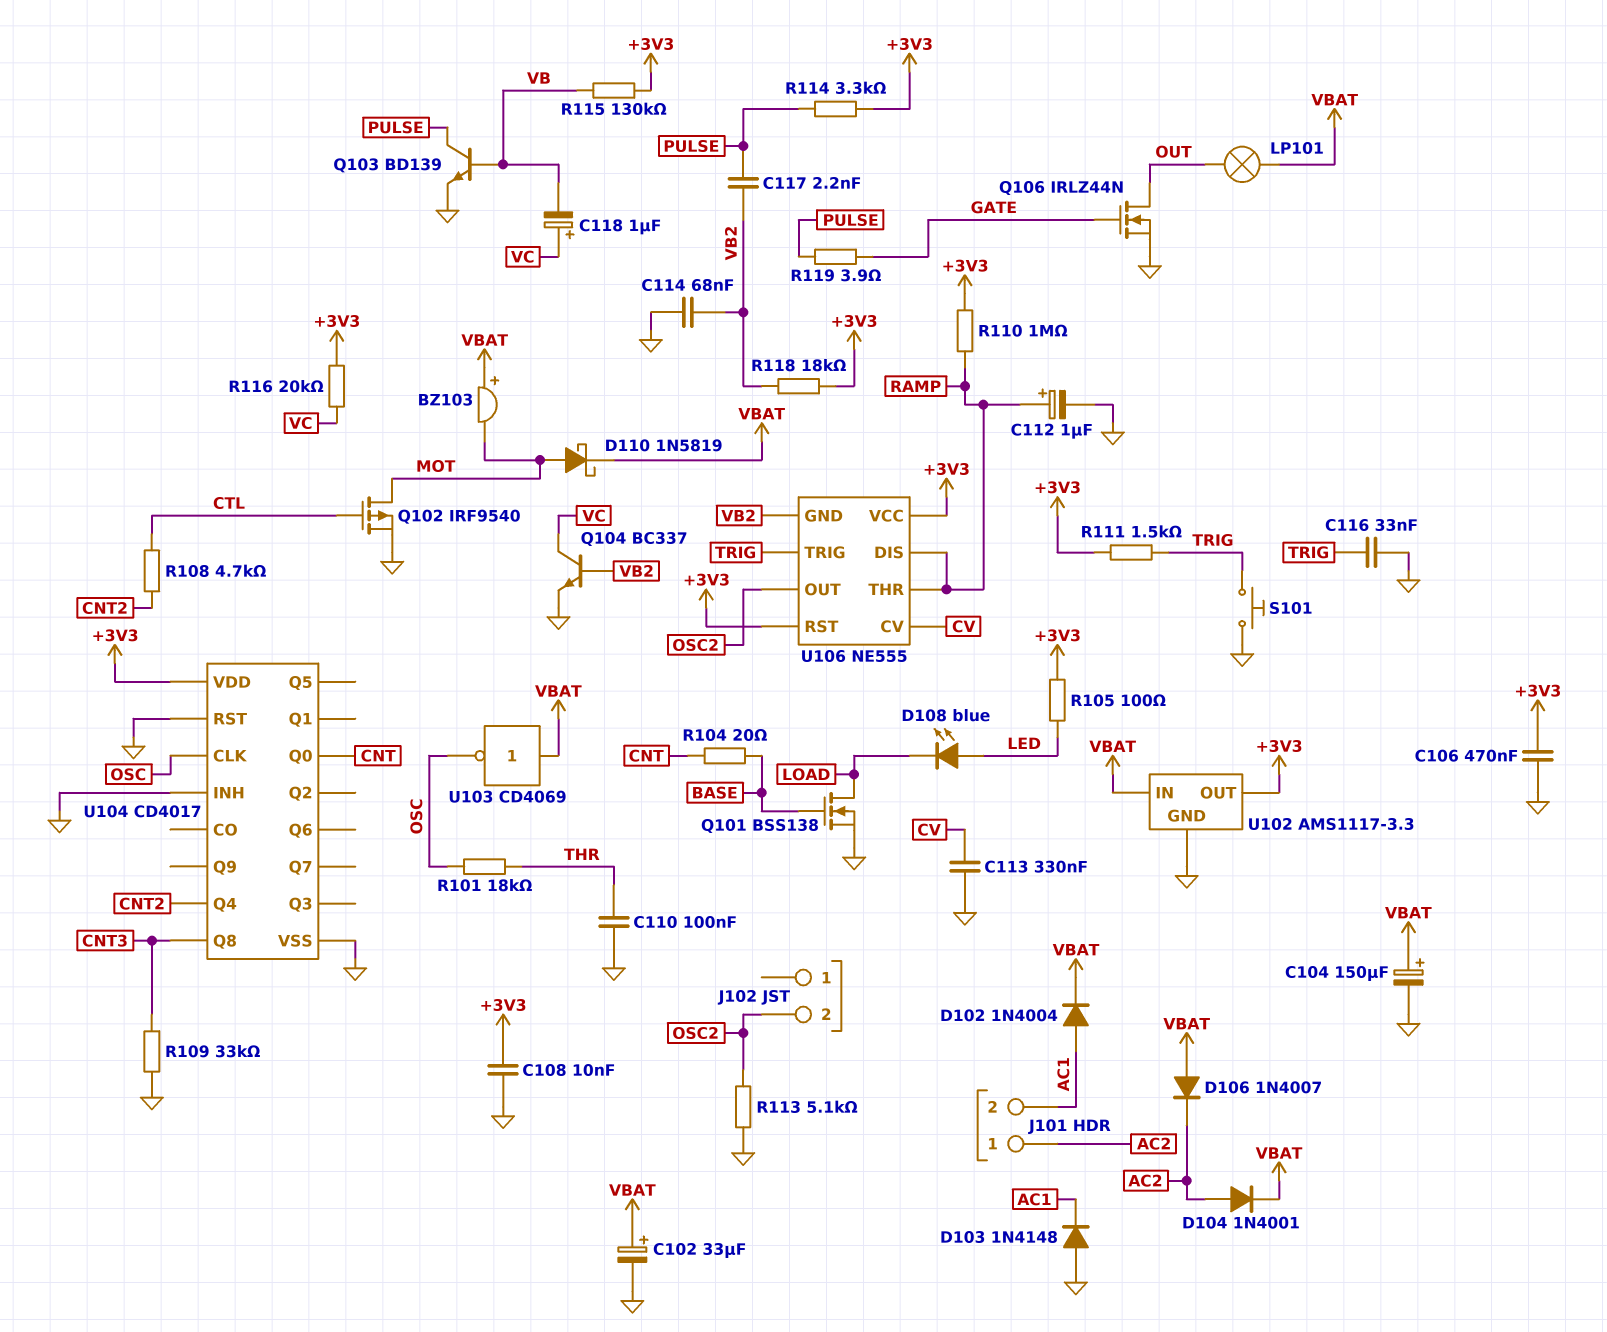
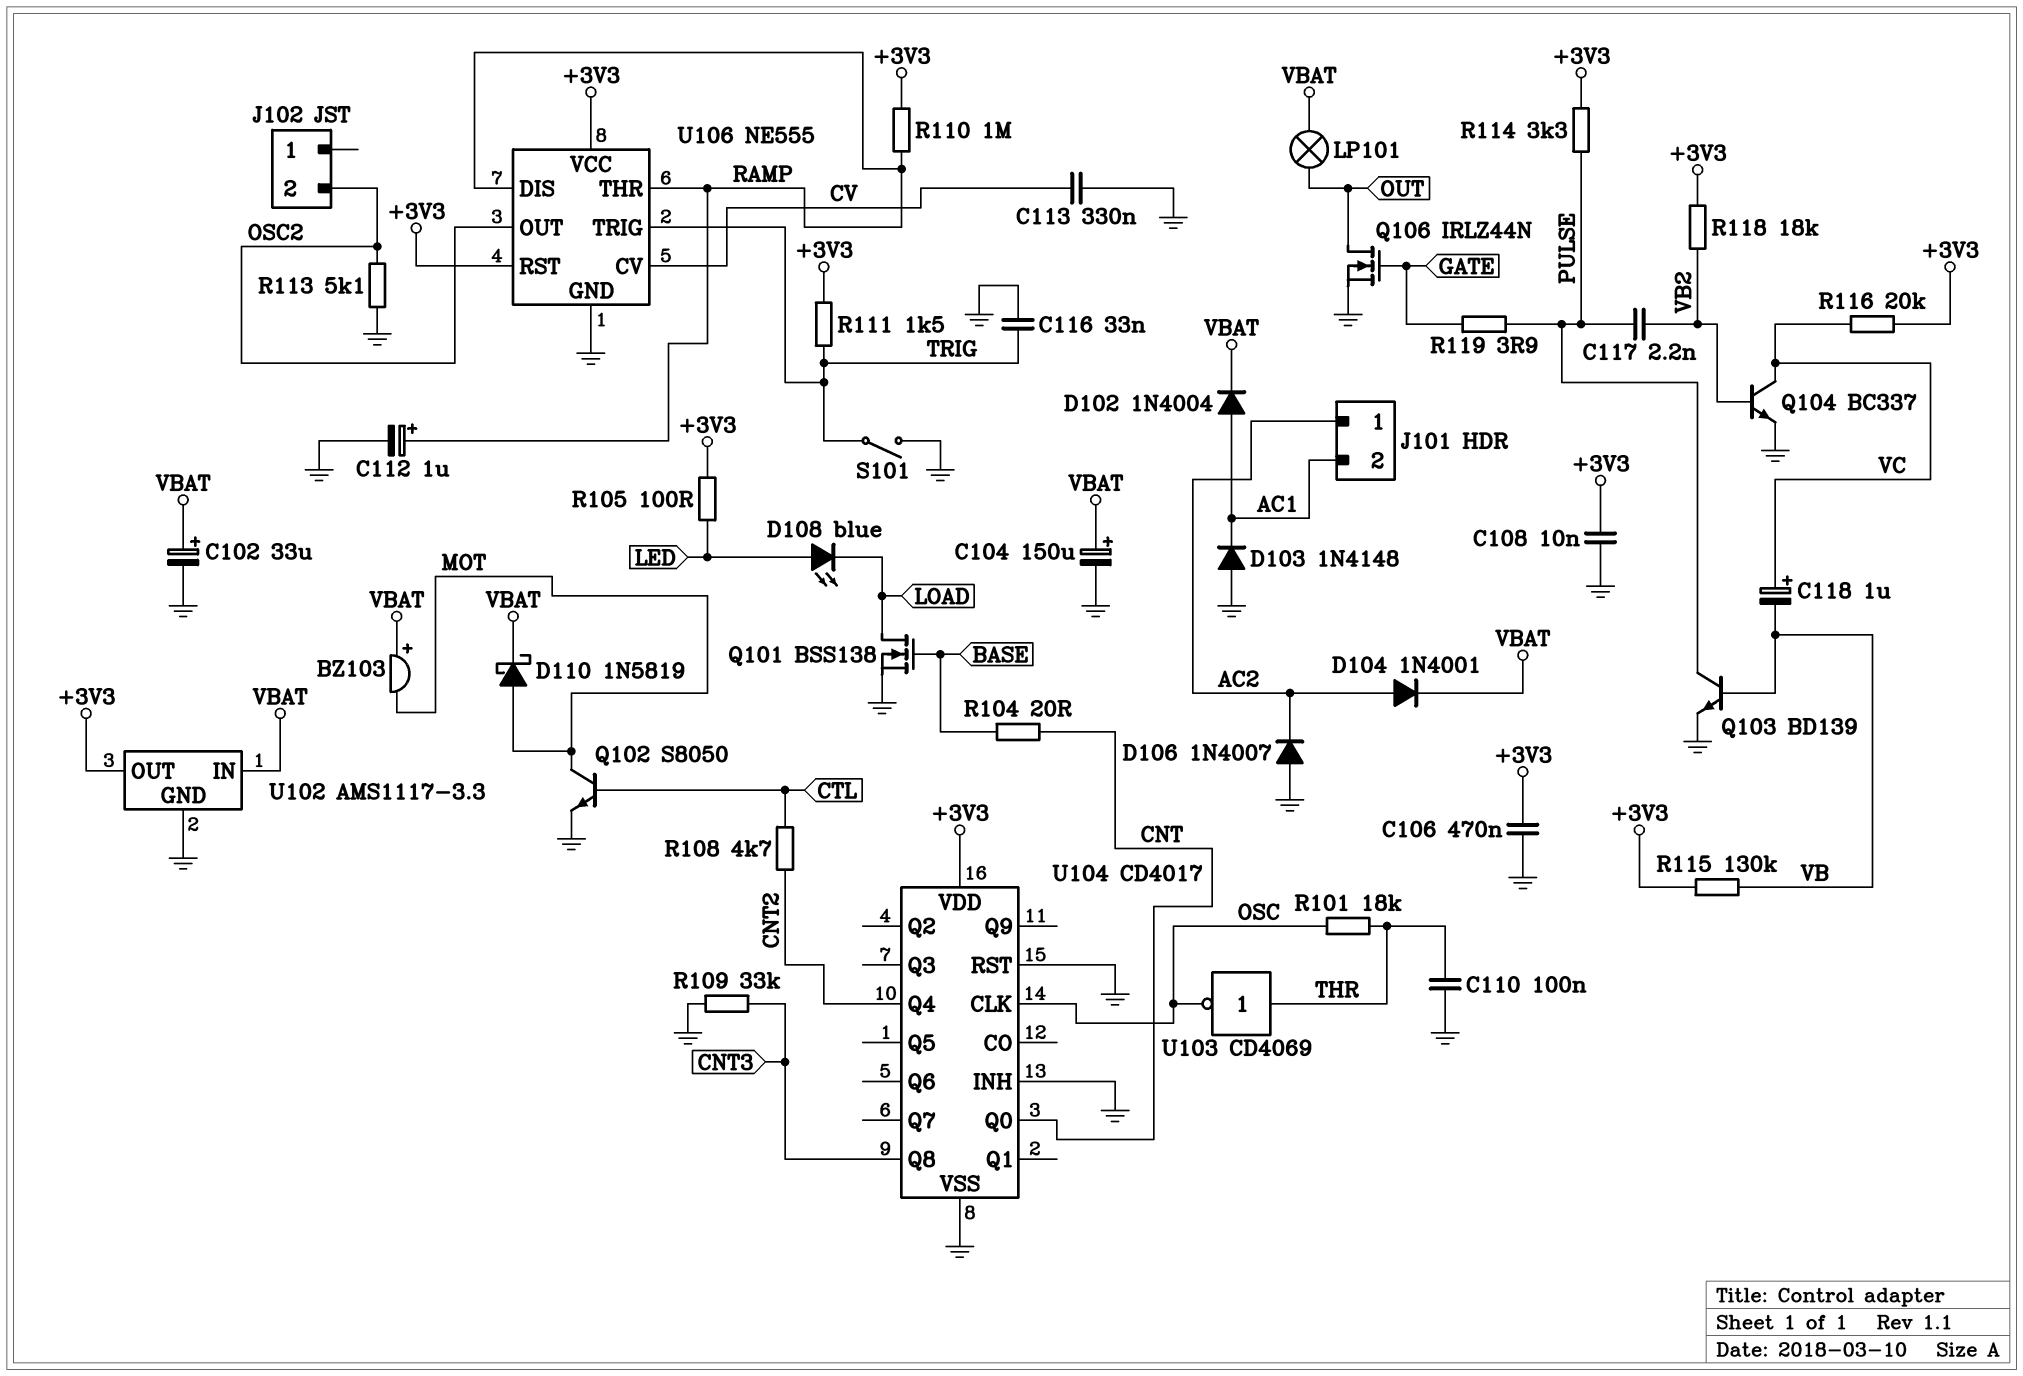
C114: 68nF (GND, VB2) -> none
D106: diode 1N4007 (A VBAT, K AC2) -> diode 1N4007 (A GND, K AC2)
Q102: PMOS IRF9540 (G CTL, D MOT, S GND) -> NPN S8050 (B CTL, C MOT, E GND)
S101: button (GND, TRIG) -> switch (GND, TRIG)
U103: NOT CD4069 (in VBAT, out OSC) -> NOT CD4069 (in THR, out OSC)
U106 pin GND: VB2 -> GND

